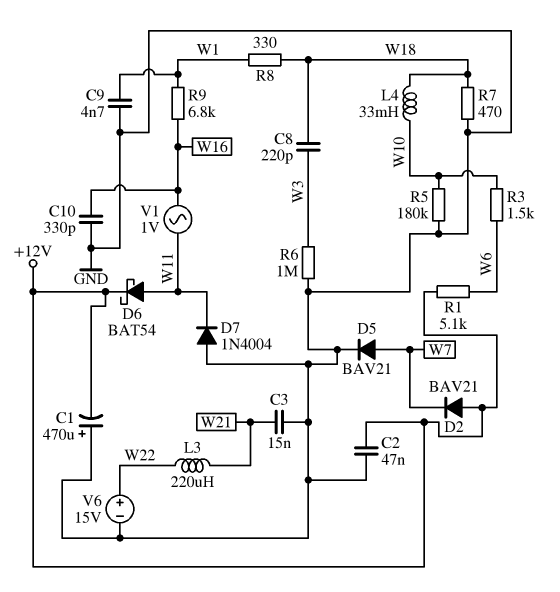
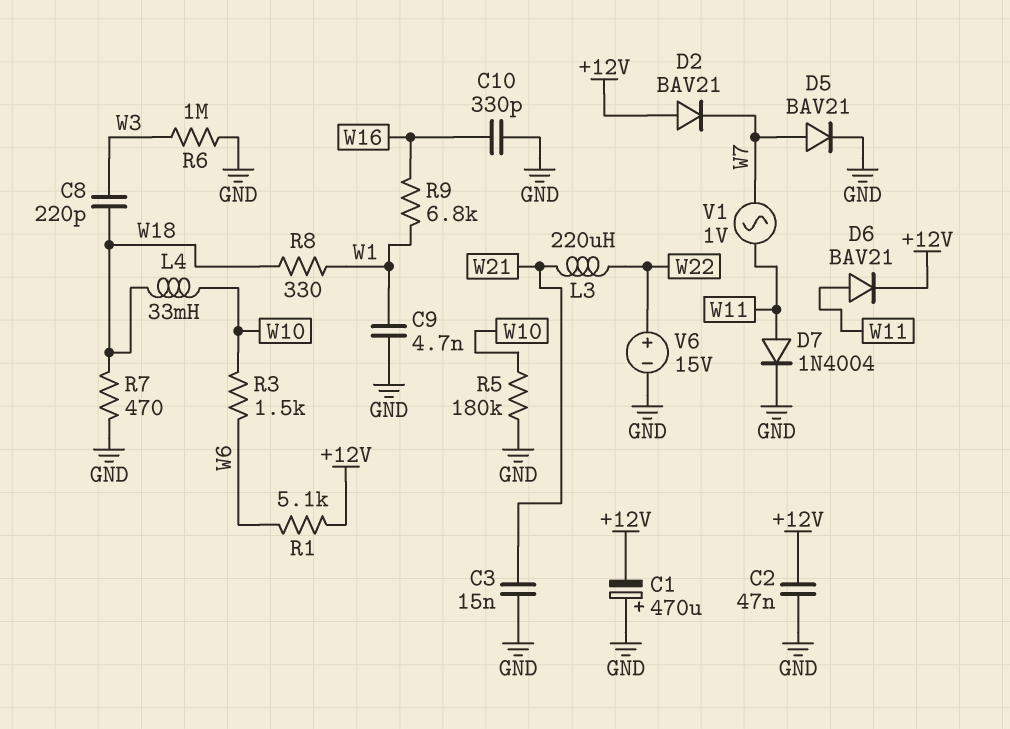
D6: schottky BAT54 (A W11, K +12V) -> diode BAV21 (A W11, K +12V)
D7: diode 1N4004 (A GND, K W11) -> diode 1N4004 (A W11, K GND)
V1: AC 1V (W11, W16) -> AC 1V (W7, W11)

